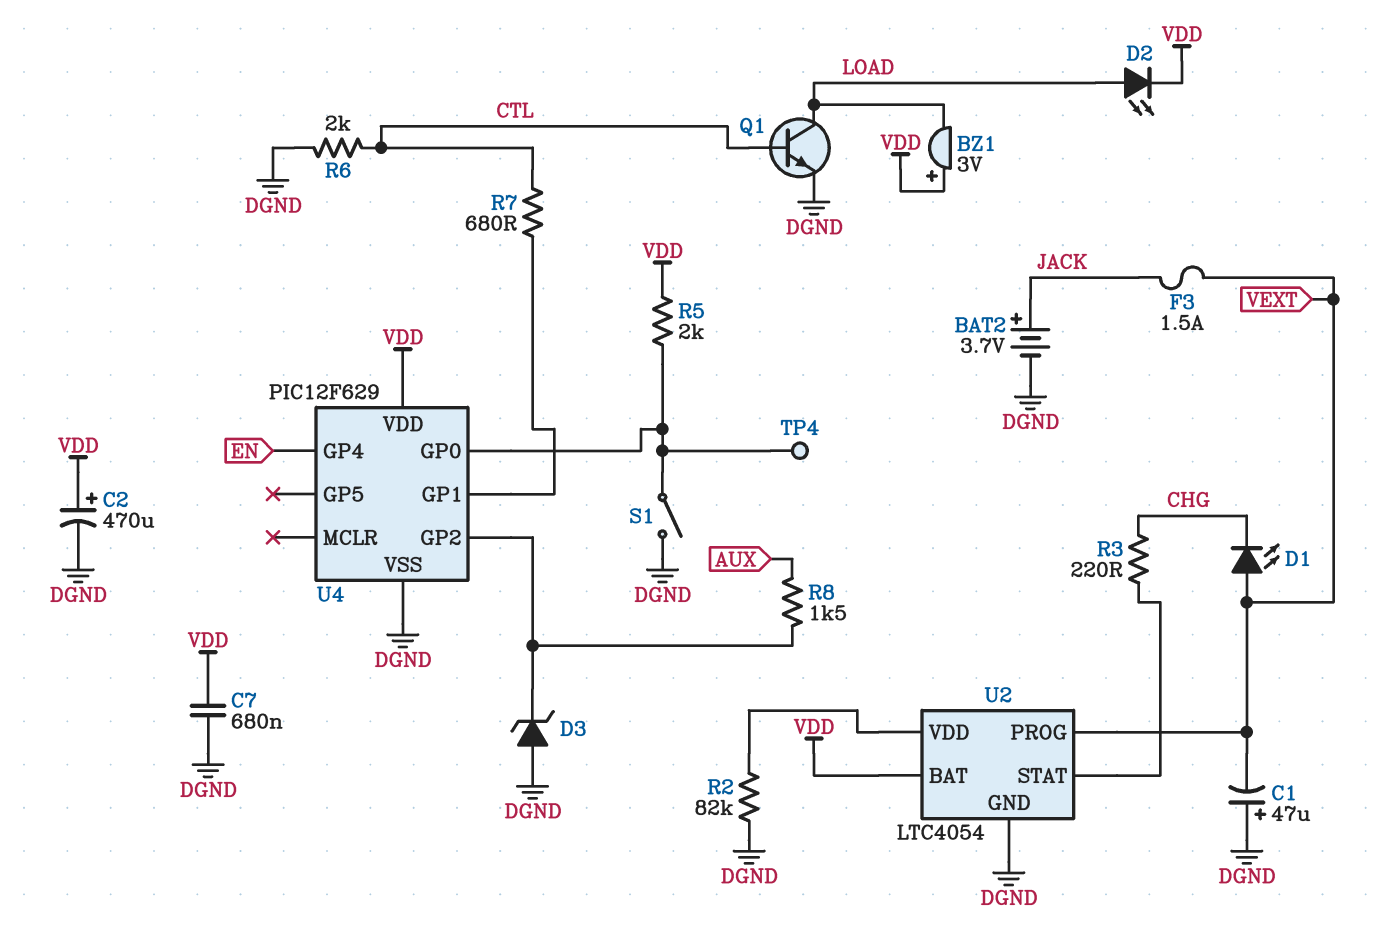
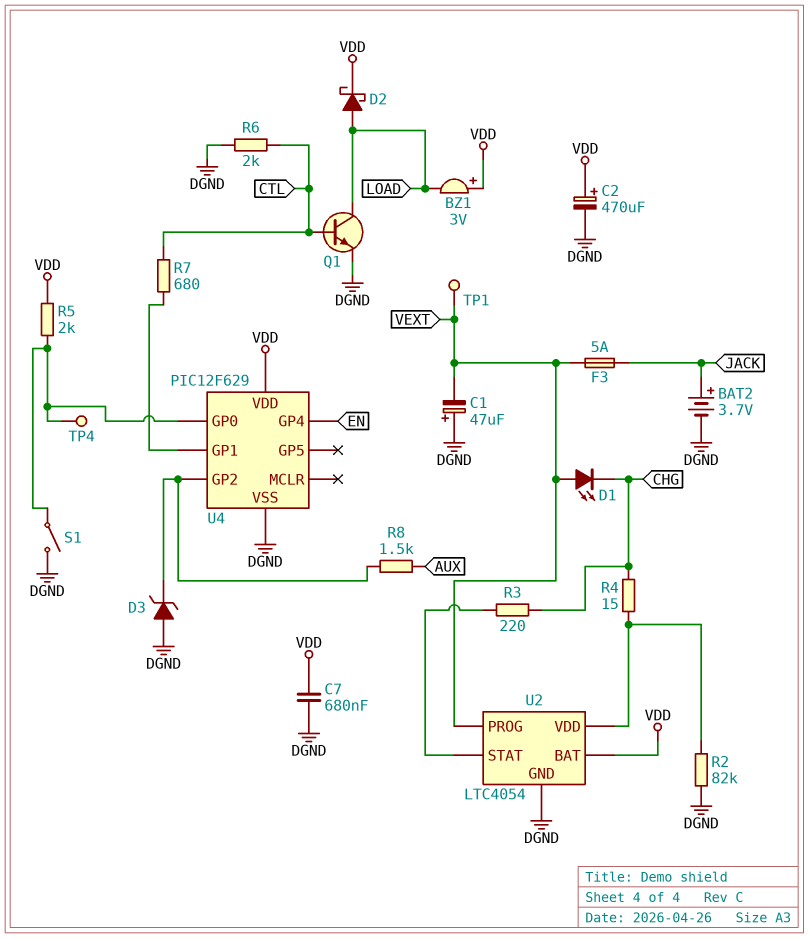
D2: LED (A LOAD, K VDD) -> schottky (A LOAD, K VDD)
F3: 1.5A (JACK, VEXT) -> 5A (JACK, VEXT)
R4: none -> 15 (CHG, U2/VDD)
TP1: none -> test point (VEXT)

